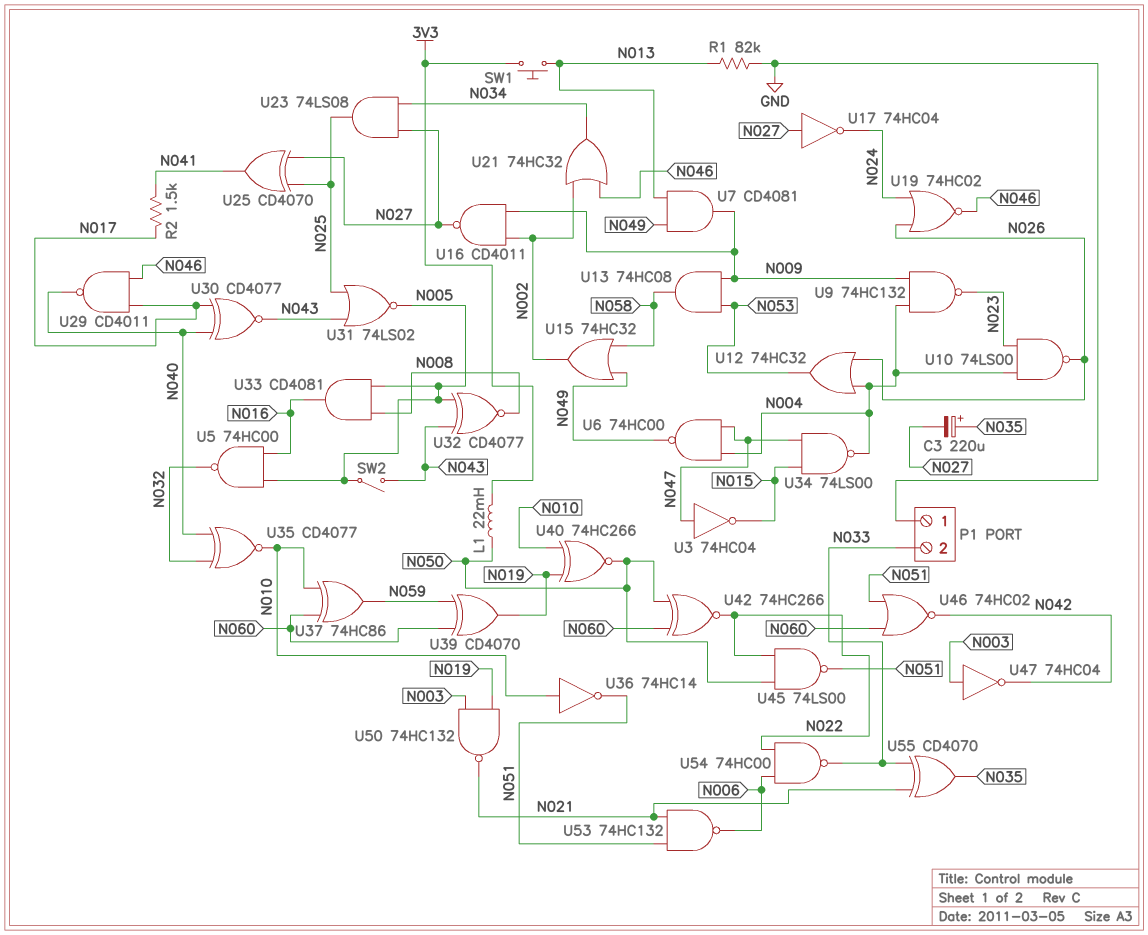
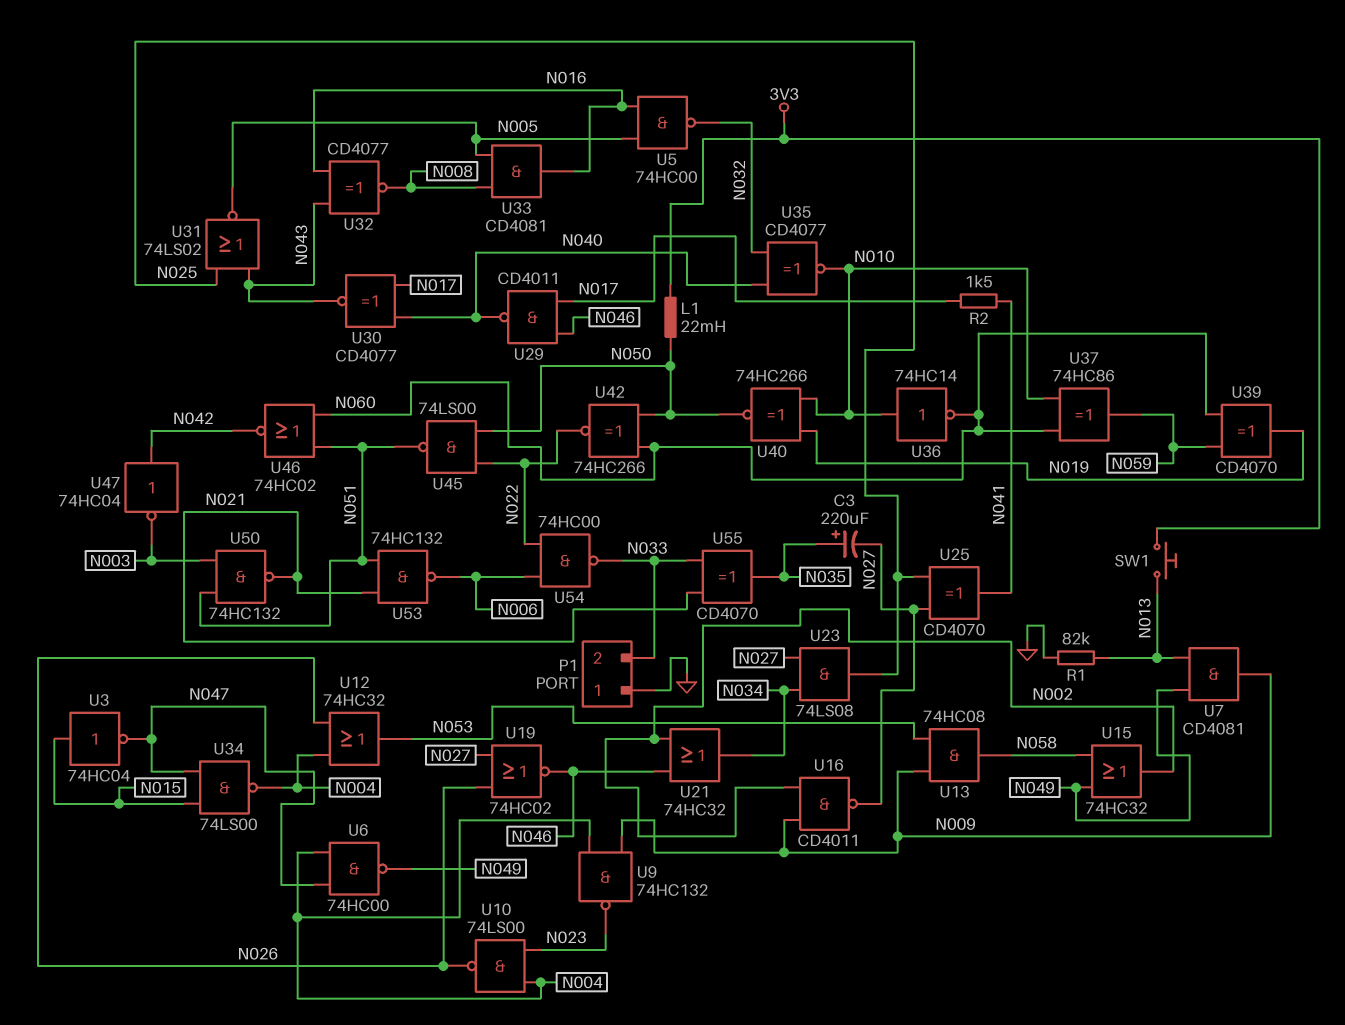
SW2: switch (N005, N043) -> none
U3: NOT 74HC04 (in N047, out N015) -> NOT 74HC04 (in N015, out N047)
U17: NOT 74HC04 (in N027, out N024) -> none
U19: NOR 74HC02 (in N024, in N026, out N046) -> NOR 74HC02 (in N026, in N027, out N046)
U32: XNOR CD4077 (in N005, in N043, out N008) -> XNOR CD4077 (in N016, in N043, out N008)
U36: NOT 74HC14 (in N010, out N051) -> NOT 74HC14 (in N010, out N060)
U47: NOT 74HC04 (in N003, out N042) -> NOT 74HC04 (in N042, out N003)
U50: NAND 74HC132 (in N003, in N019, out N021) -> NAND 74HC132 (in N003, in N051, out N021)

